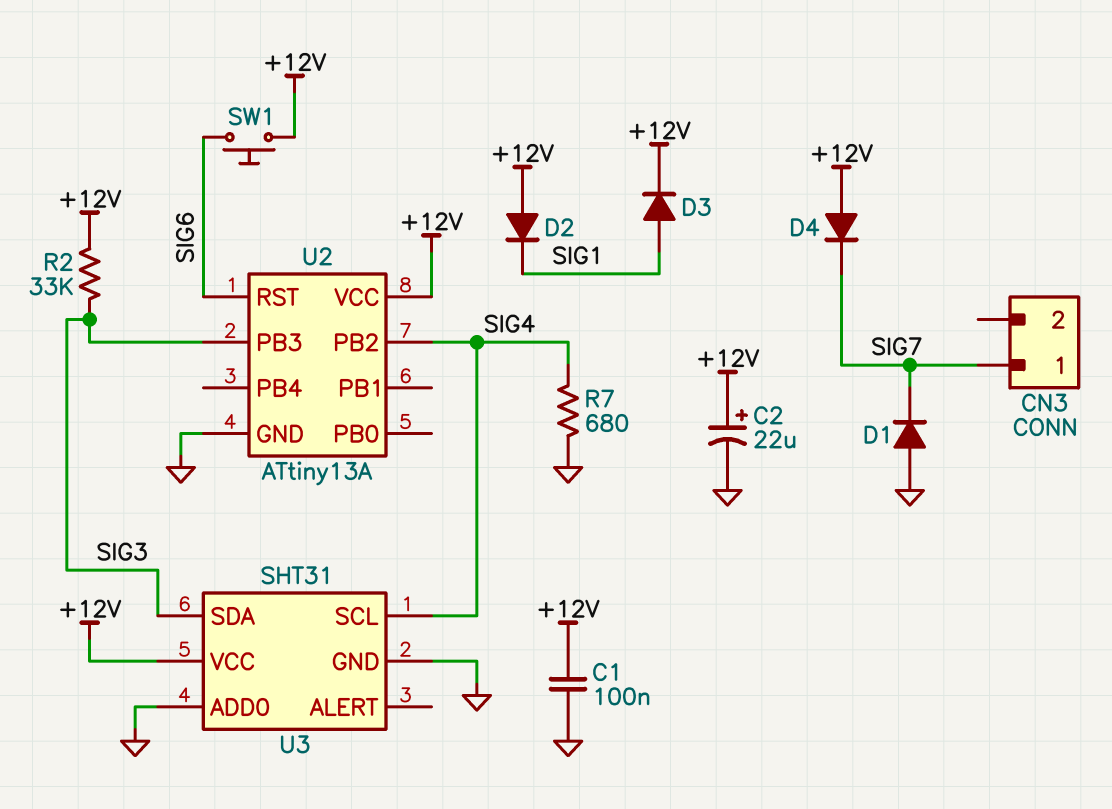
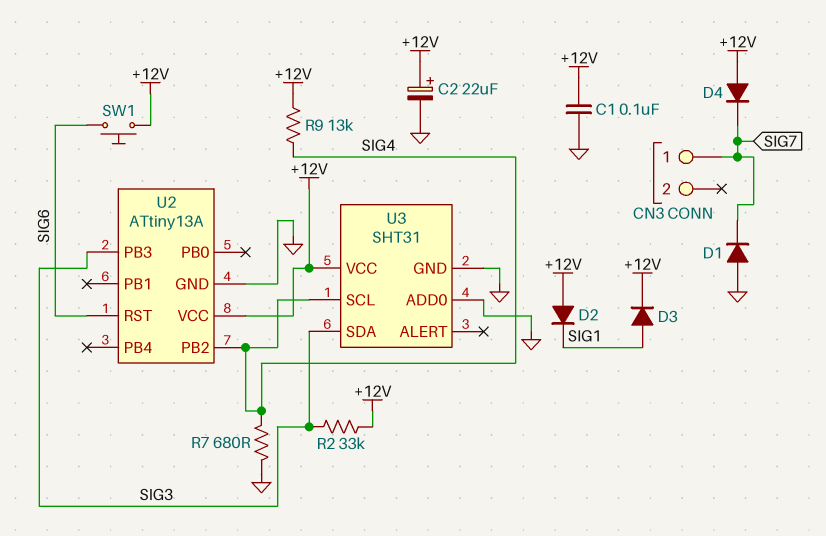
R9: none -> 13k (+12V, SIG4)

